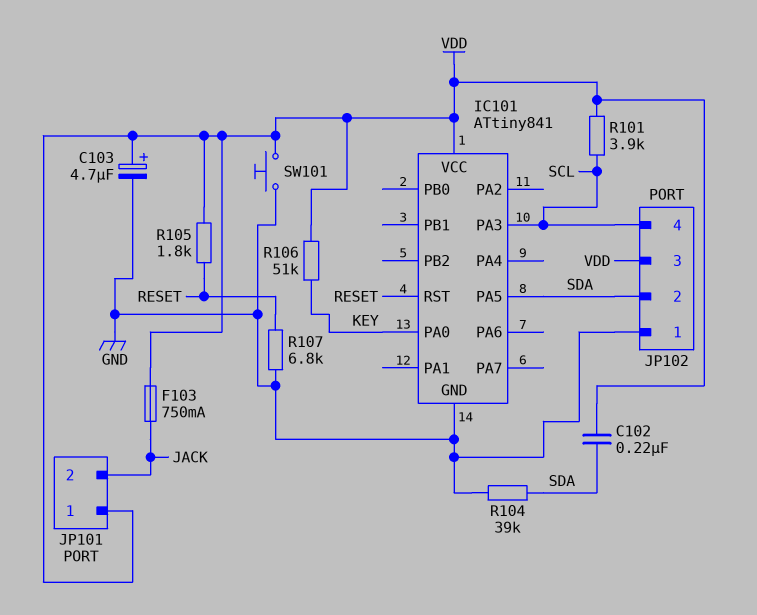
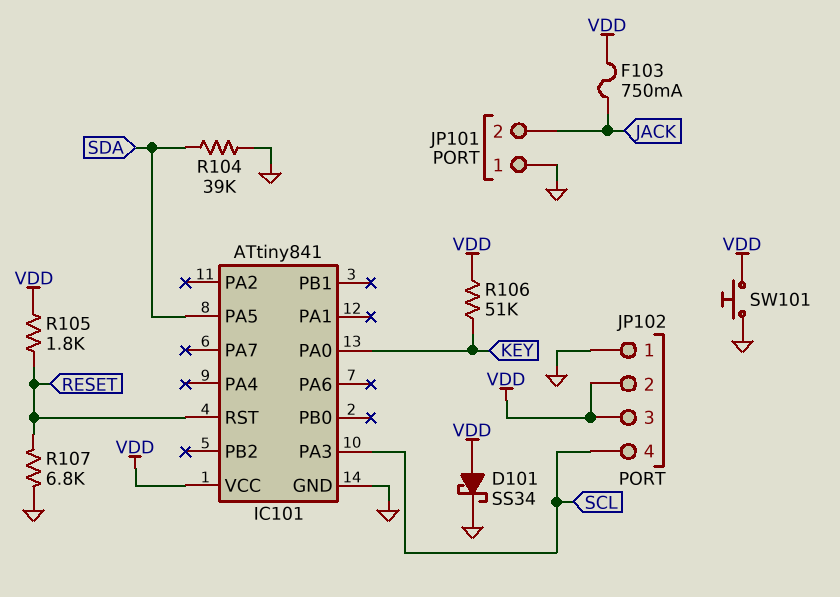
C102: 220nF (SDA, VDD) -> none
C103: 4.7uF (plus VDD, minus GND) -> none
D101: none -> schottky SS34 (A VDD, K GND)
JP101 pin 1: VDD -> GND
JP102 pin 2: SDA -> VDD
R101: 3.9k (SCL, VDD) -> none

